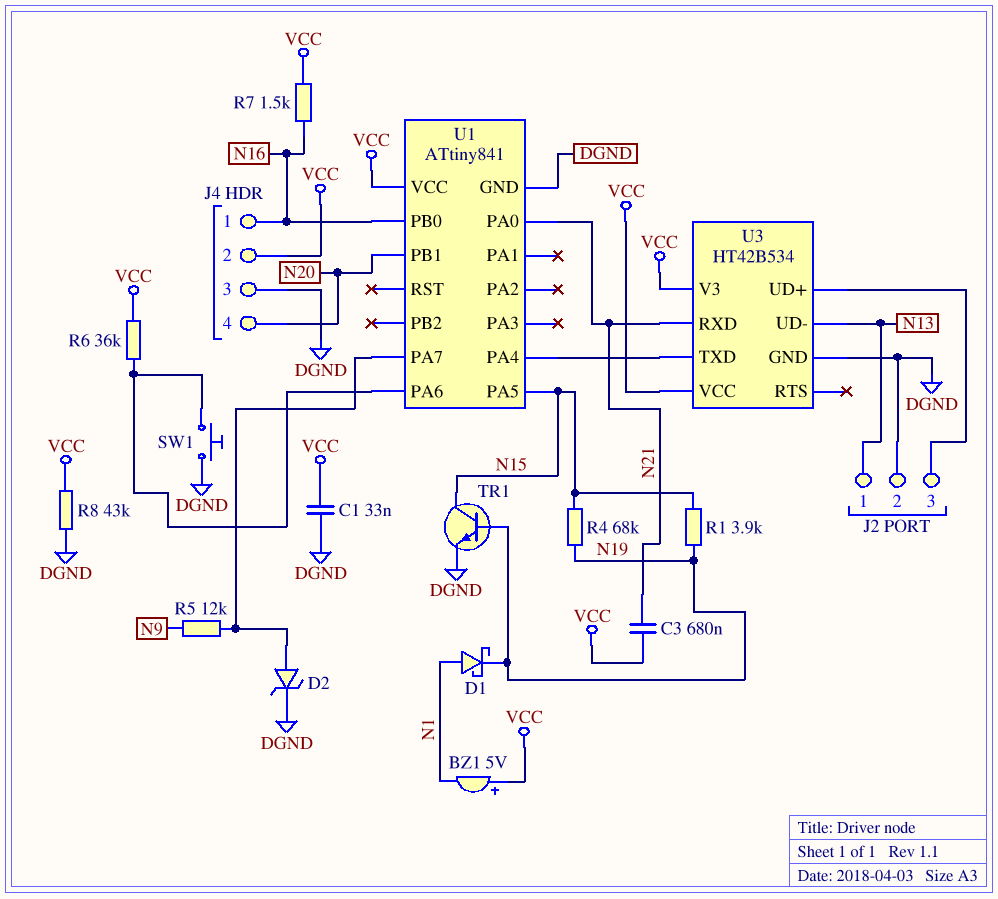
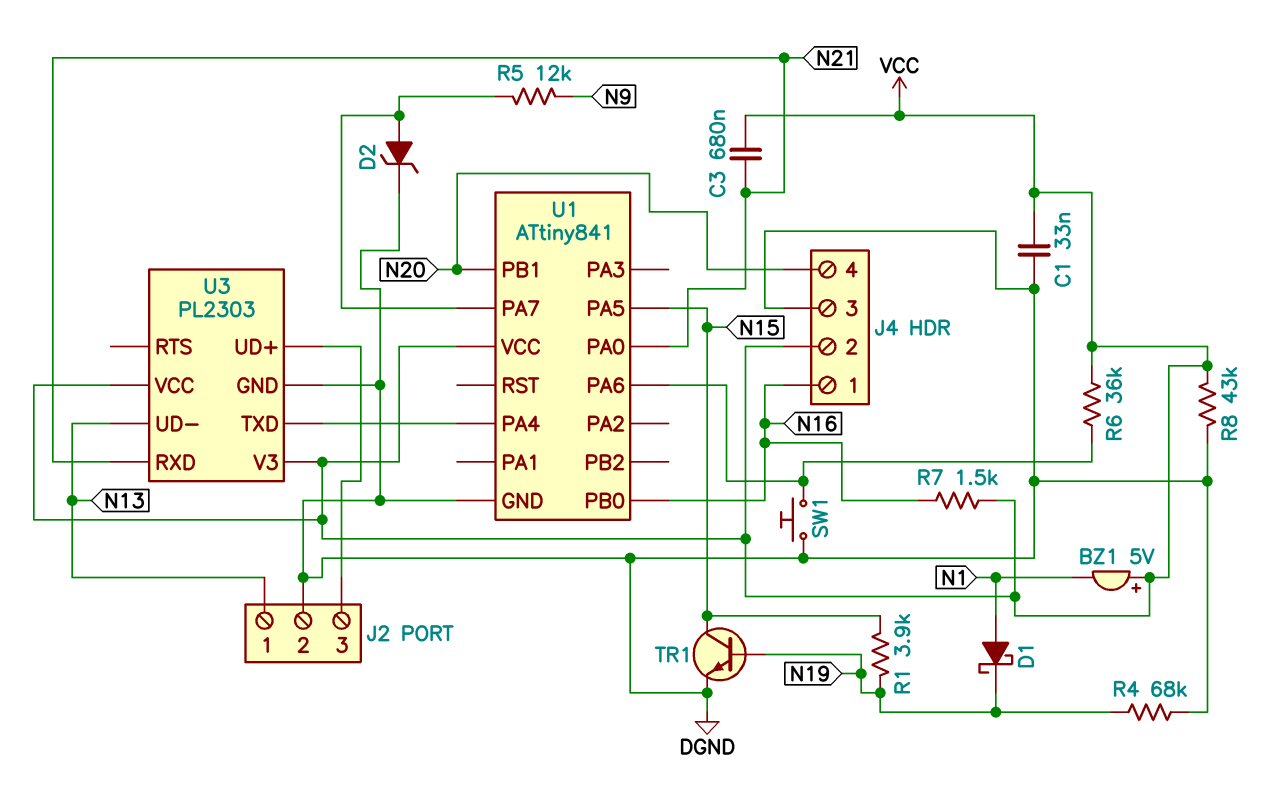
R4: 68k (N15, N19) -> 68k (DGND, N19)
U3: HT42B534 -> PL2303

